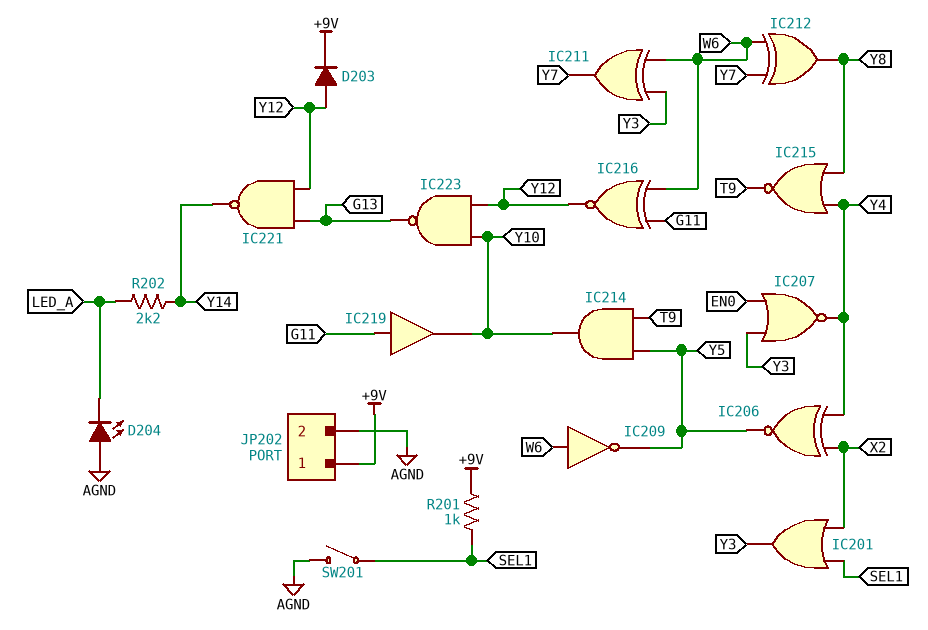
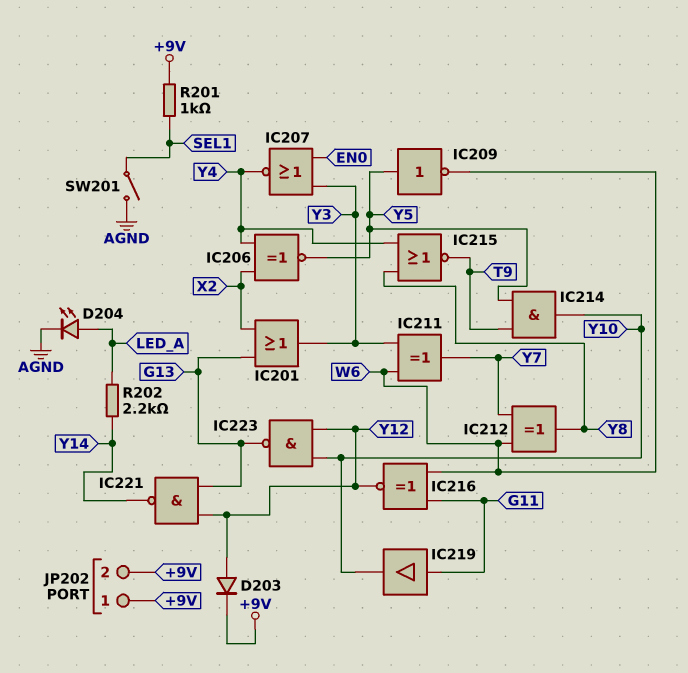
D204: LED (A AGND, K LED_A) -> LED (A LED_A, K AGND)
IC201: OR (in SEL1, in X2, out Y3) -> OR (in G13, in X2, out Y3)
IC209: NOT (in W6, out Y5) -> NOT (in Y5, out W6)
JP202 pin 2: AGND -> +9V

